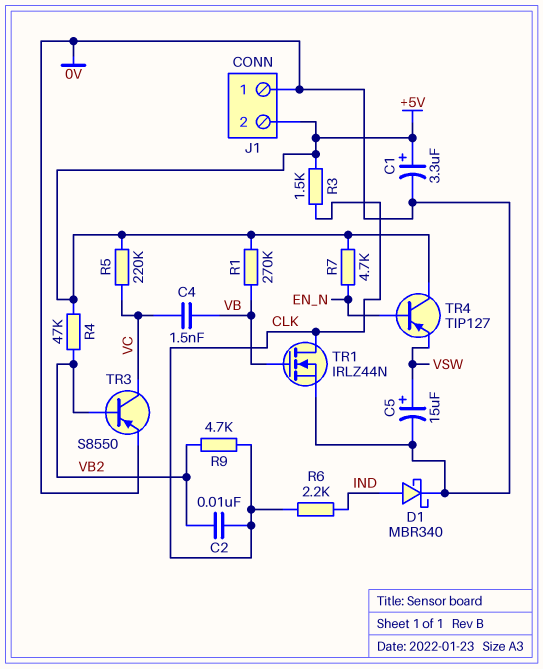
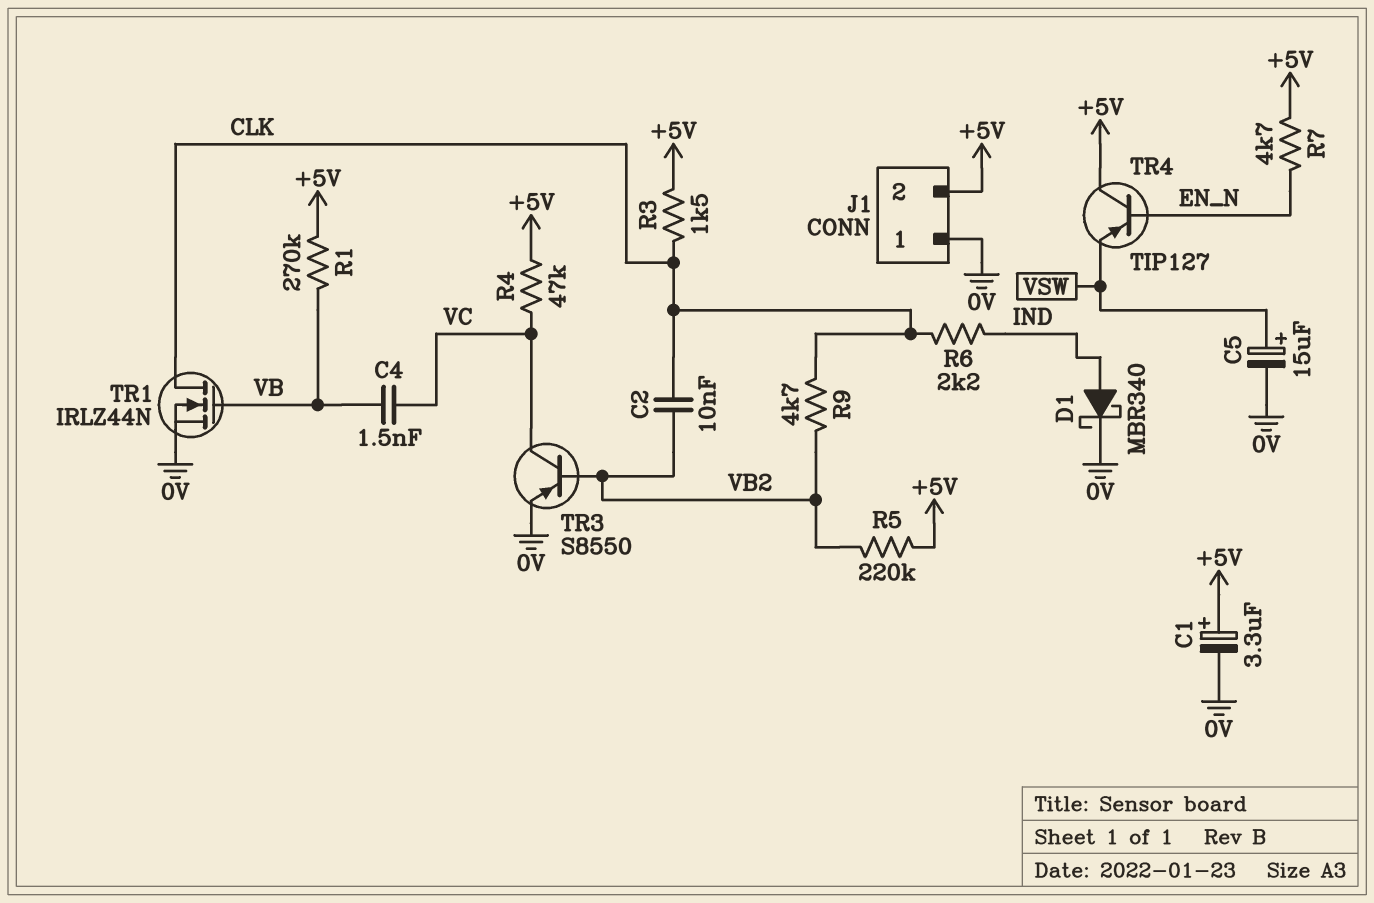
R4: 47k (+5V, VB2) -> 47k (+5V, VC)
R5: 220k (+5V, VC) -> 220k (+5V, VB2)

